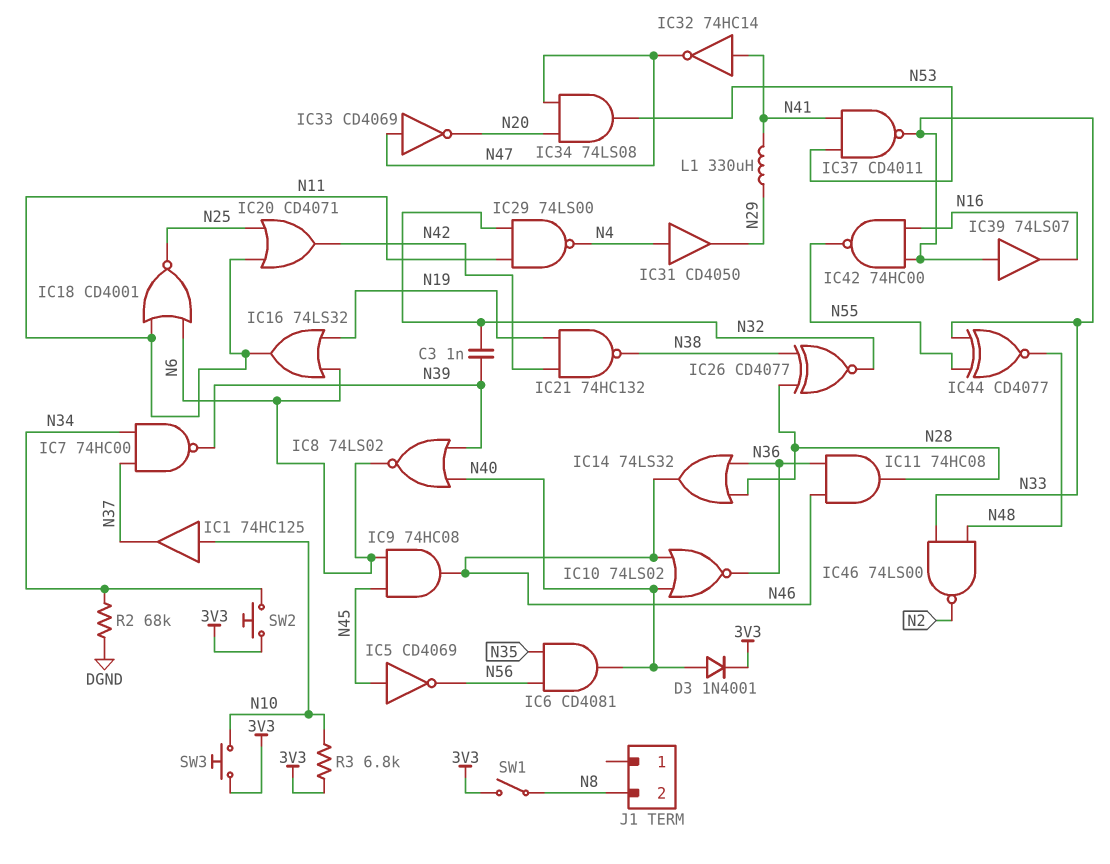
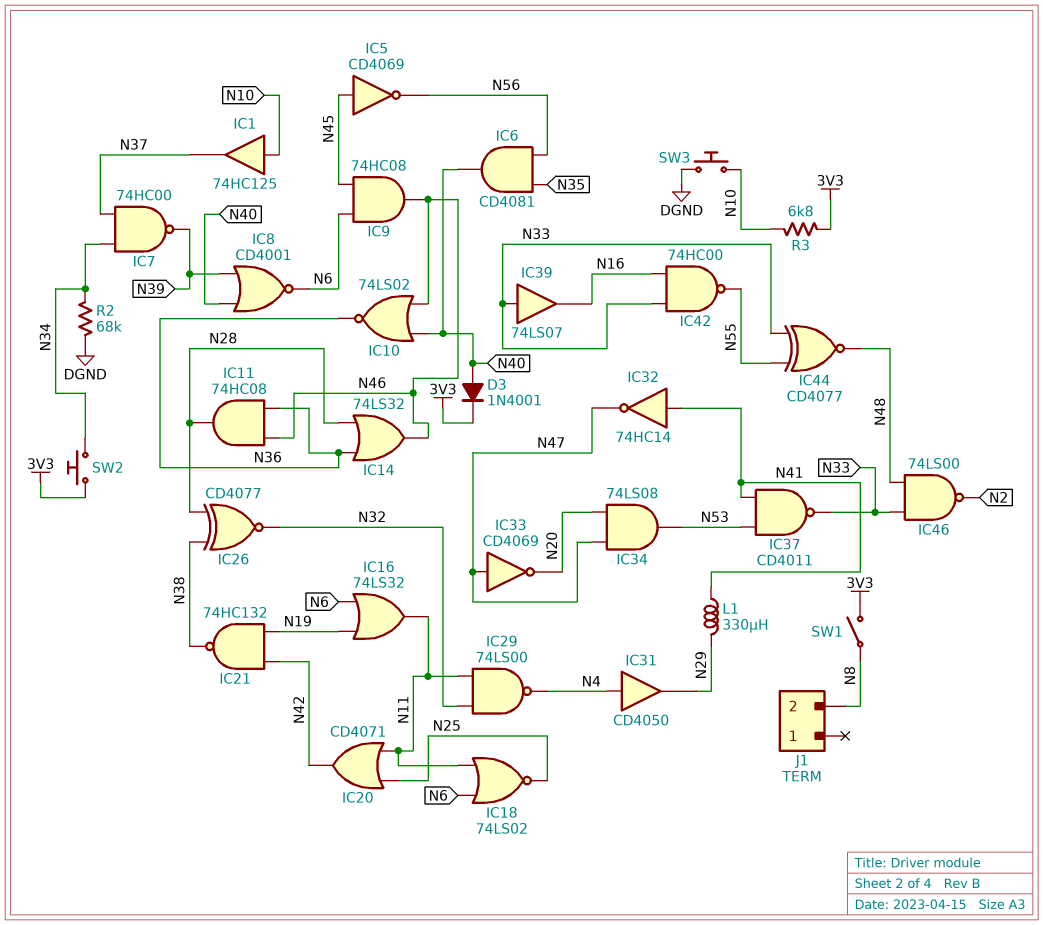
C3: 1nF (N32, N39) -> none
IC8: NOR 74LS02 (in N39, in N40, out N6) -> NOR CD4001 (in N39, in N40, out N6)
IC18: NOR CD4001 (in N6, in N11, out N25) -> NOR 74LS02 (in N6, in N11, out N25)
SW3: button (3V3, N10) -> button (DGND, N10)

